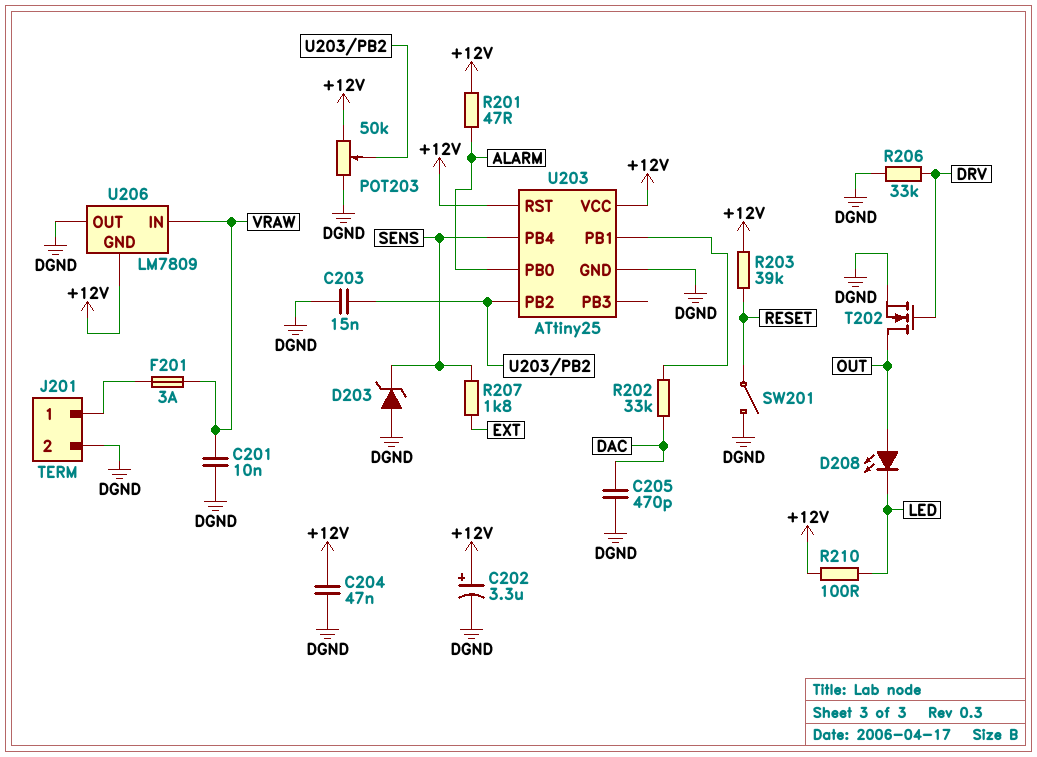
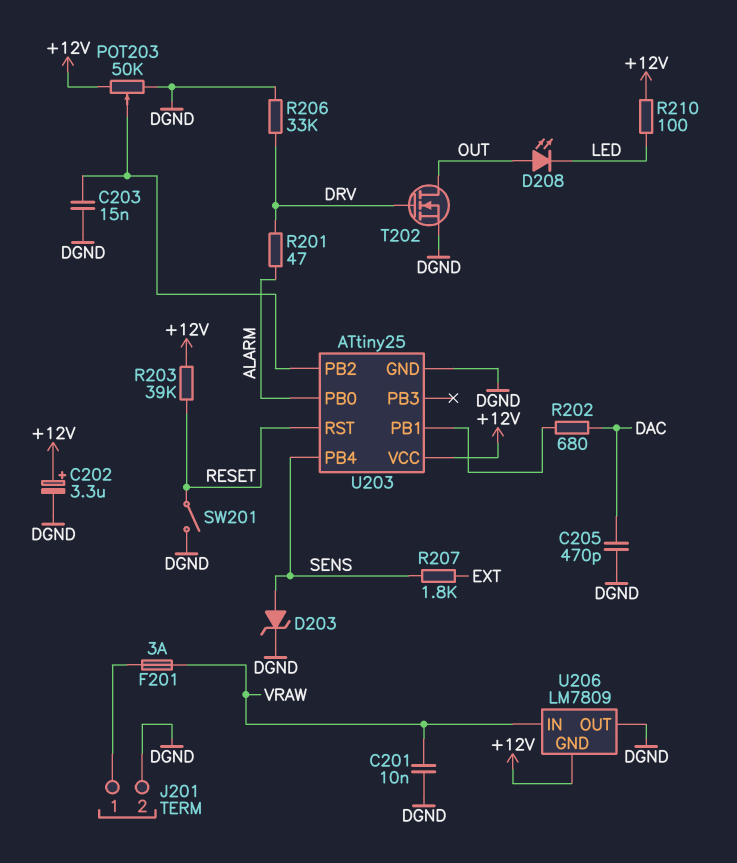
C204: 47nF (+12V, DGND) -> none
D203: zener (A DGND, K SENS) -> zener (A SENS, K DGND)
R201: 47 (+12V, ALARM) -> 47 (ALARM, DRV)
R202: 33k (DAC, U203/PB1) -> 680 (DAC, U203/PB1)
U203 pin RST: +12V -> RESET

